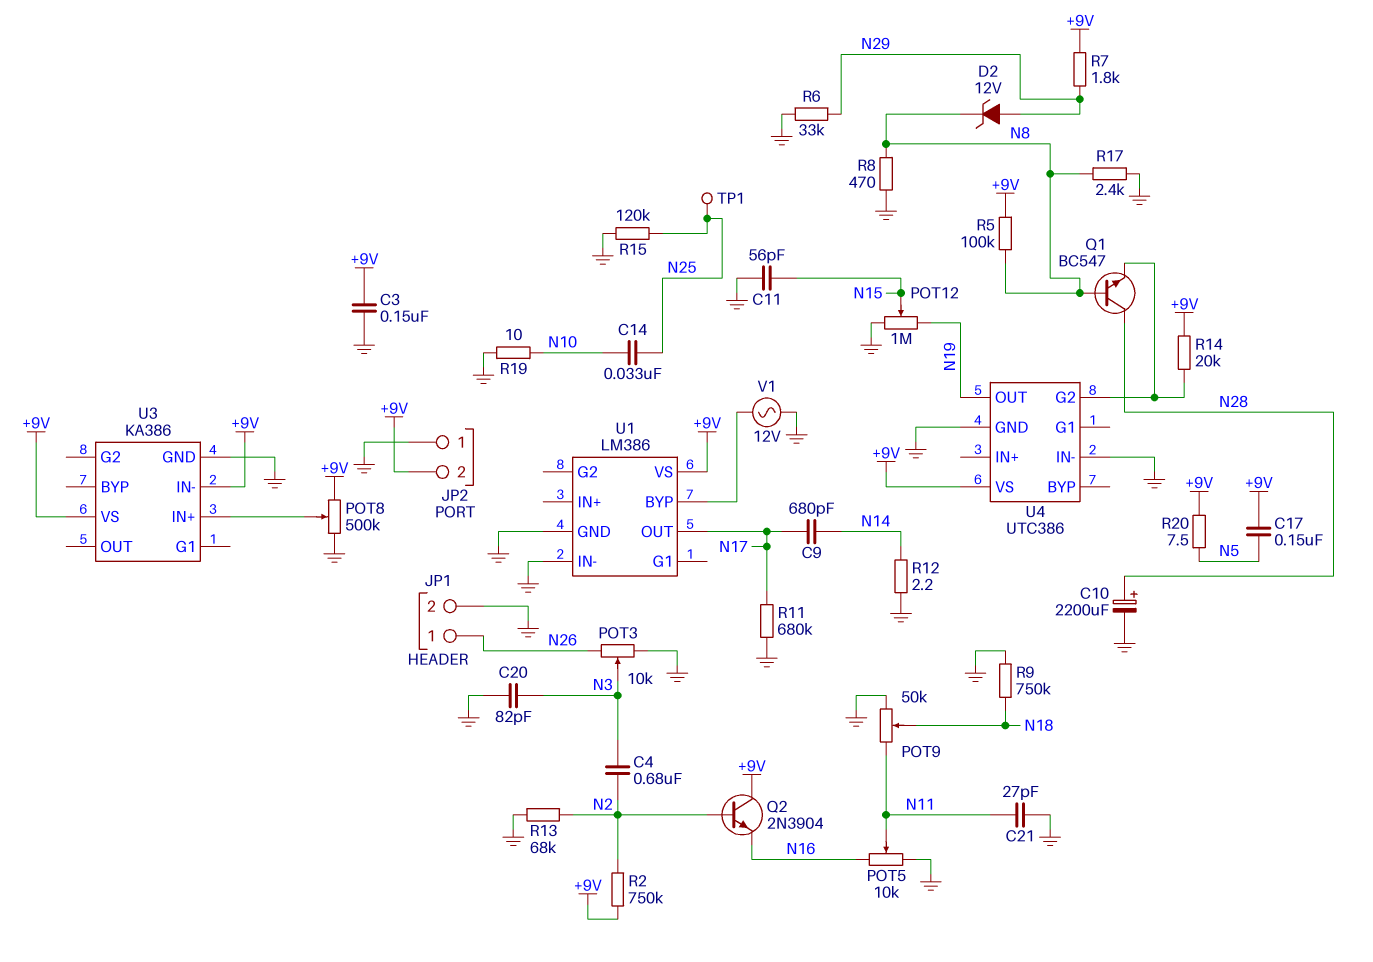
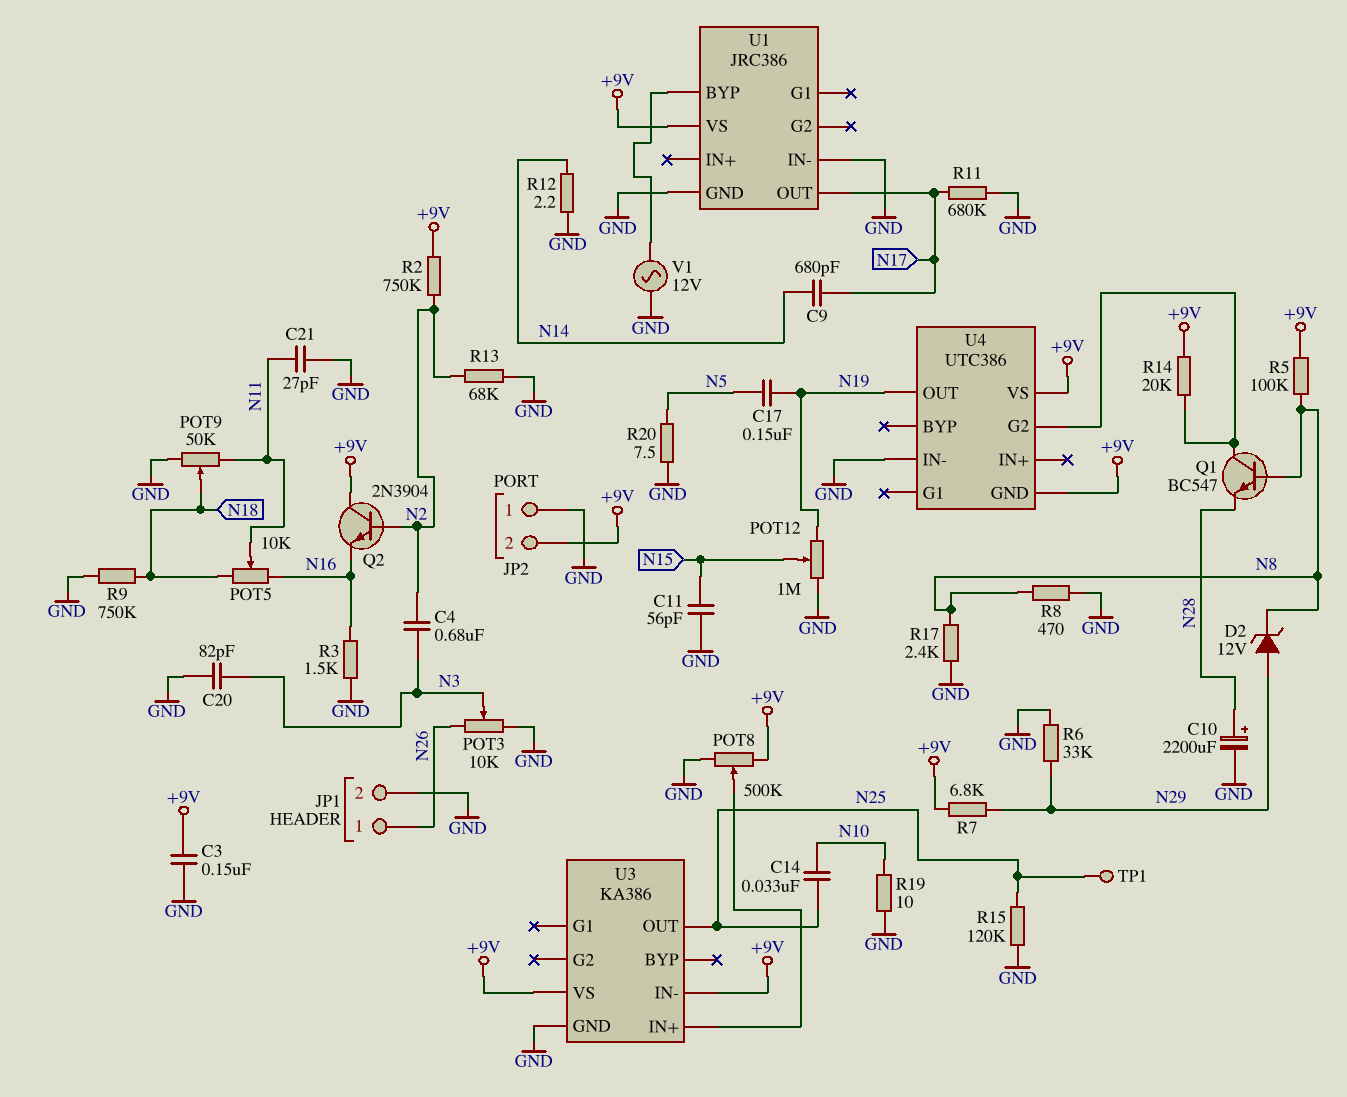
C17: 150nF (+9V, N5) -> 150nF (N5, N19)
POT5: 10k (GND, N16, wiper N11) -> 10k (N16, N18, wiper N11)
Q1: NPN BC547 (B N8, C N28, E U4/G2) -> NPN BC547 (B N8, C U4/G2, E N28)
R3: none -> 1.5k (GND, N16)
R7: 1.8k (+9V, N29) -> 6.8k (+9V, N29)
R20: 7.5 (+9V, N5) -> 7.5 (GND, N5)
U1: LM386 -> JRC386
U3 pin OUT: none -> N25
U4 pin GND: GND -> +9V

